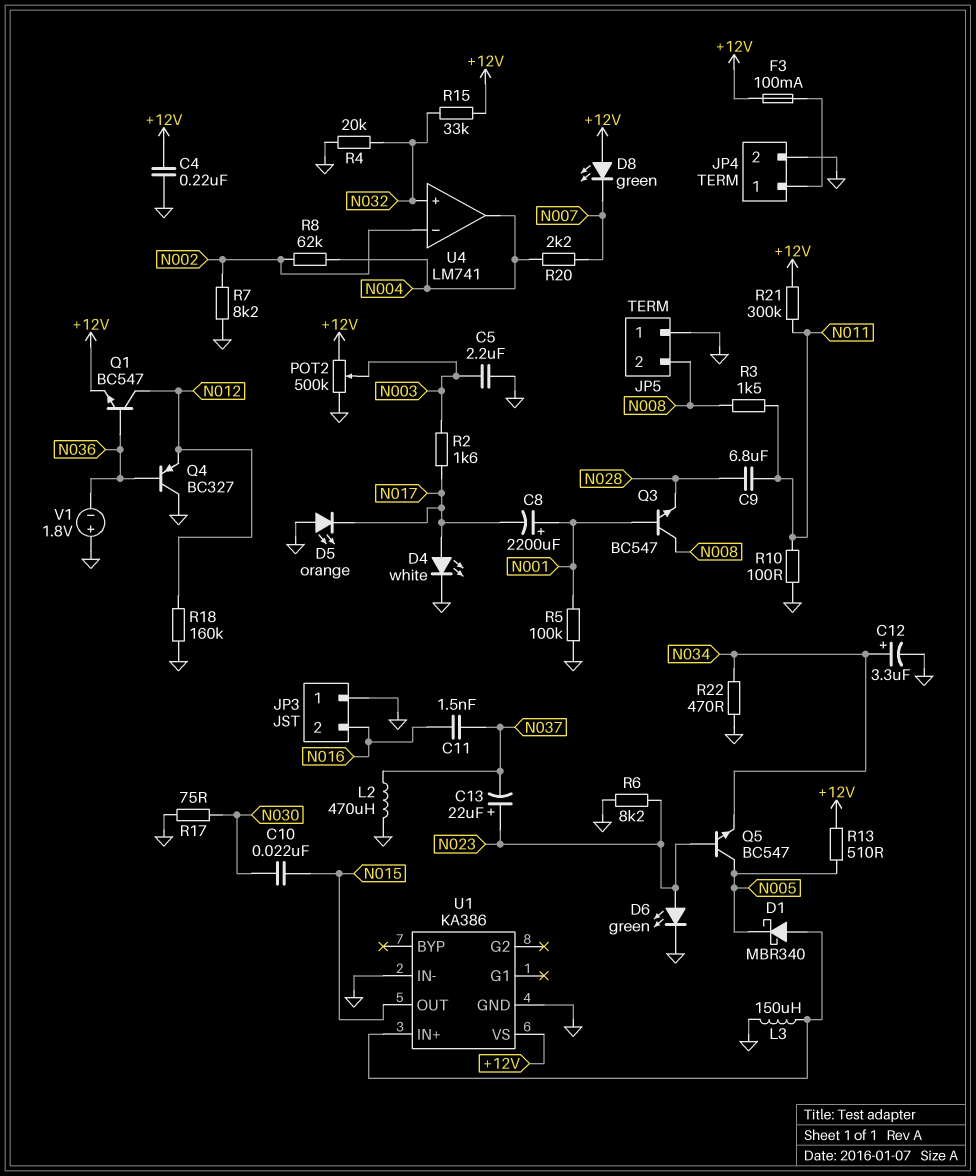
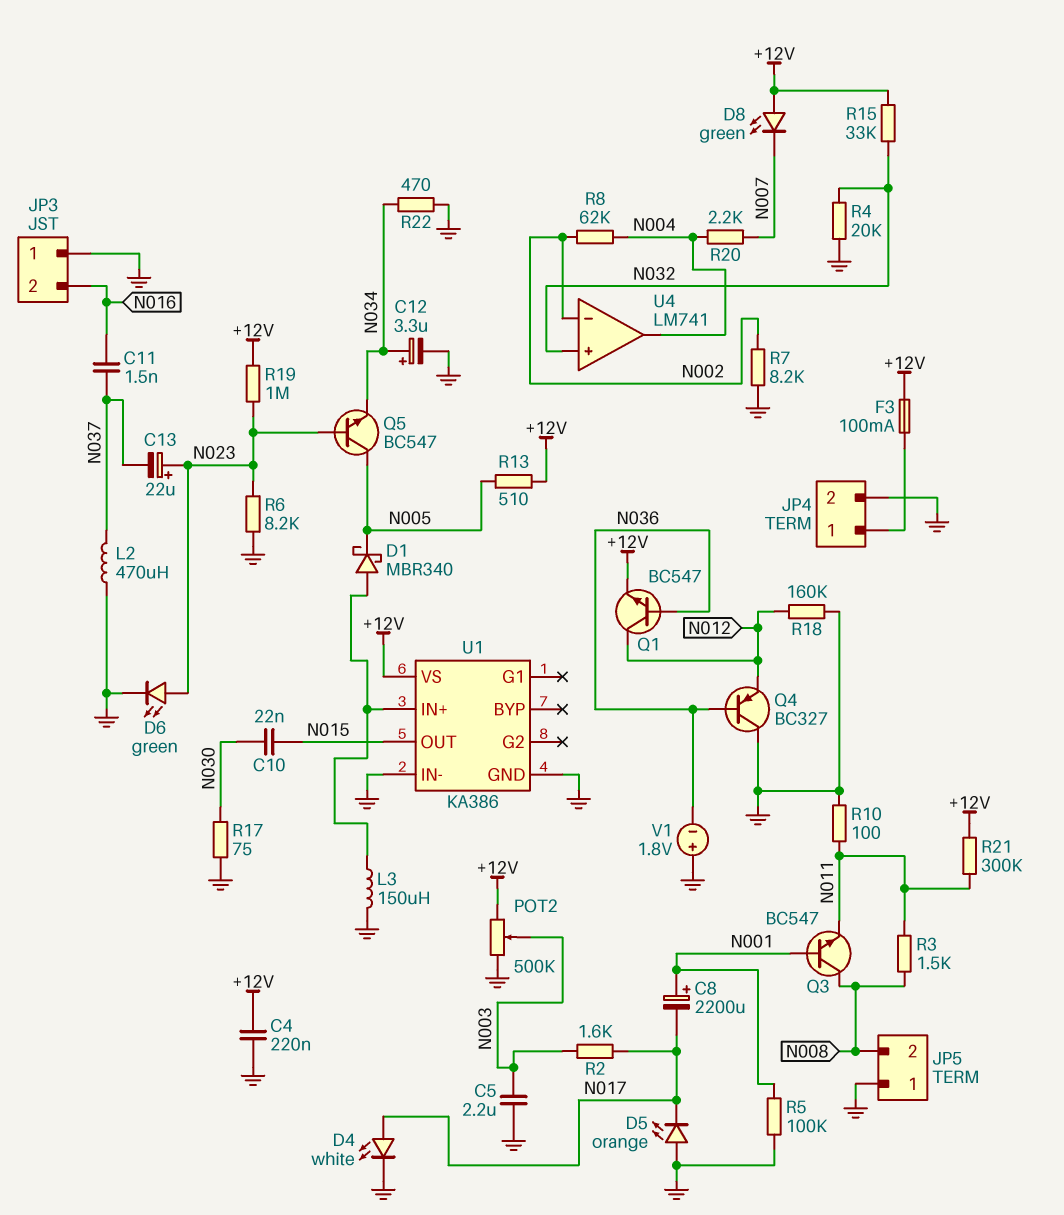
C9: 6.8uF (N011, N028) -> none
Q3: NPN BC547 (B N001, C N008, E N028) -> NPN BC547 (B N001, C N008, E N011)
R19: none -> 1M (+12V, N023)

